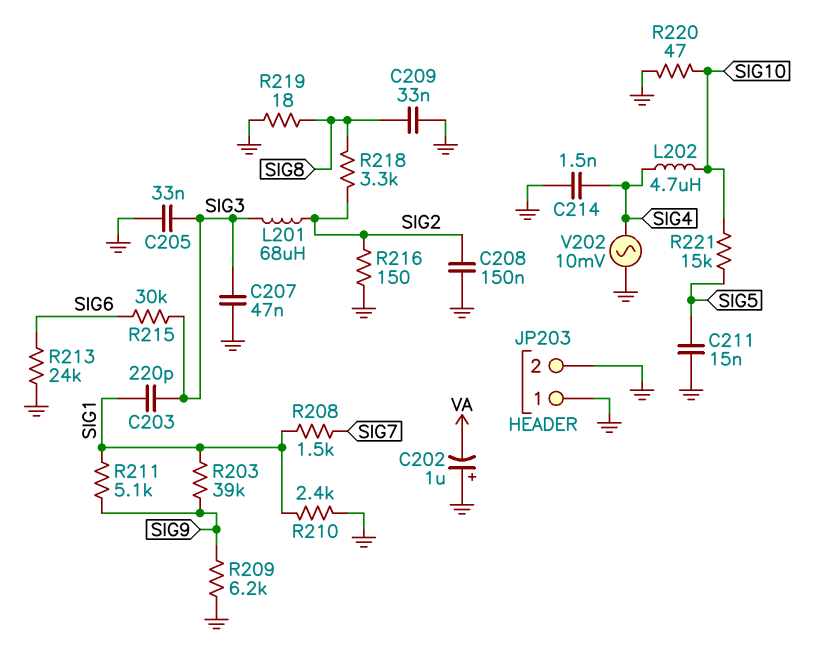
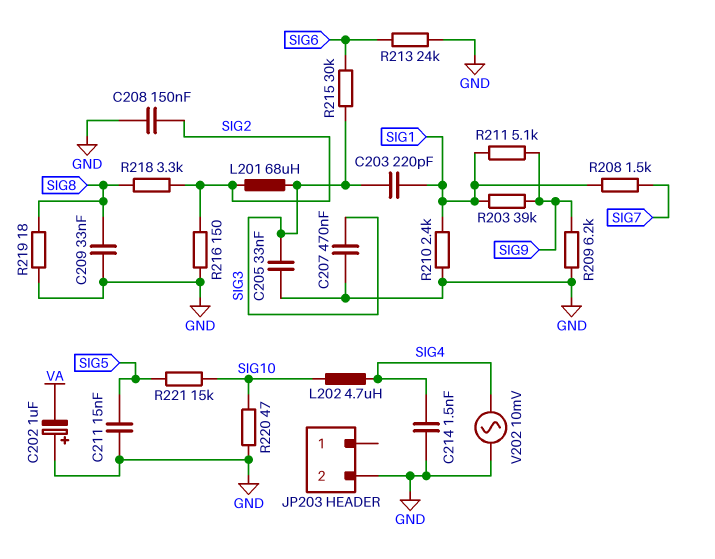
C207: 47nF (GND, SIG3) -> 470nF (GND, SIG3)
JP203 pin 1: GND -> none

